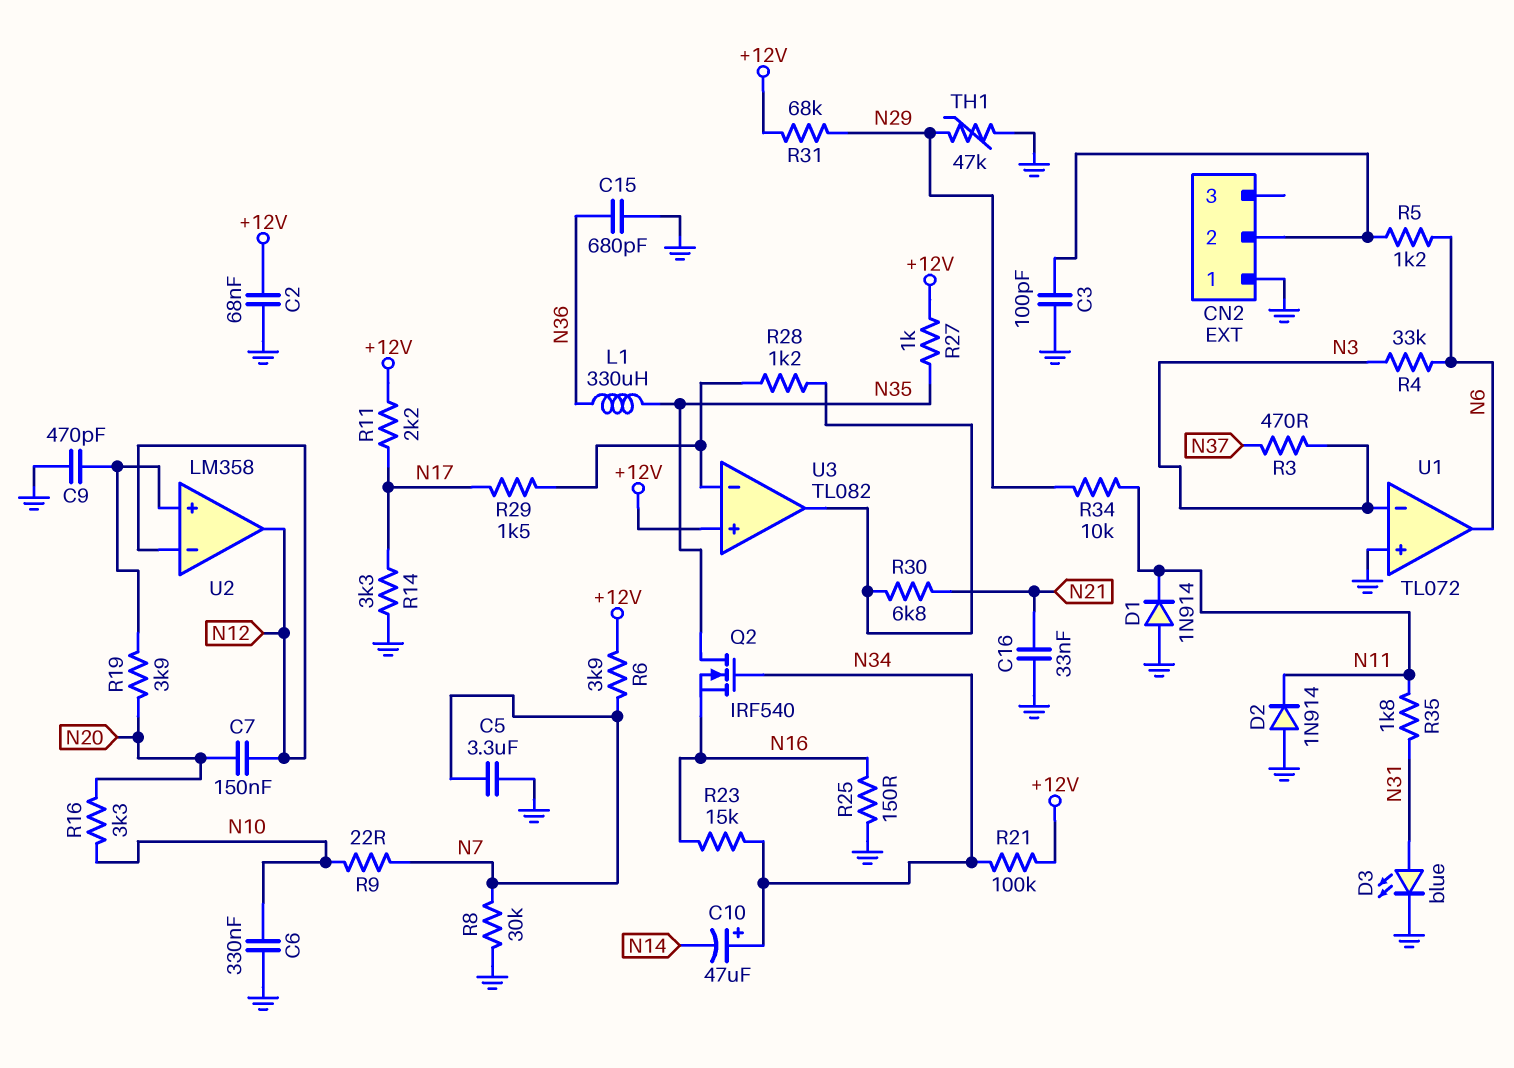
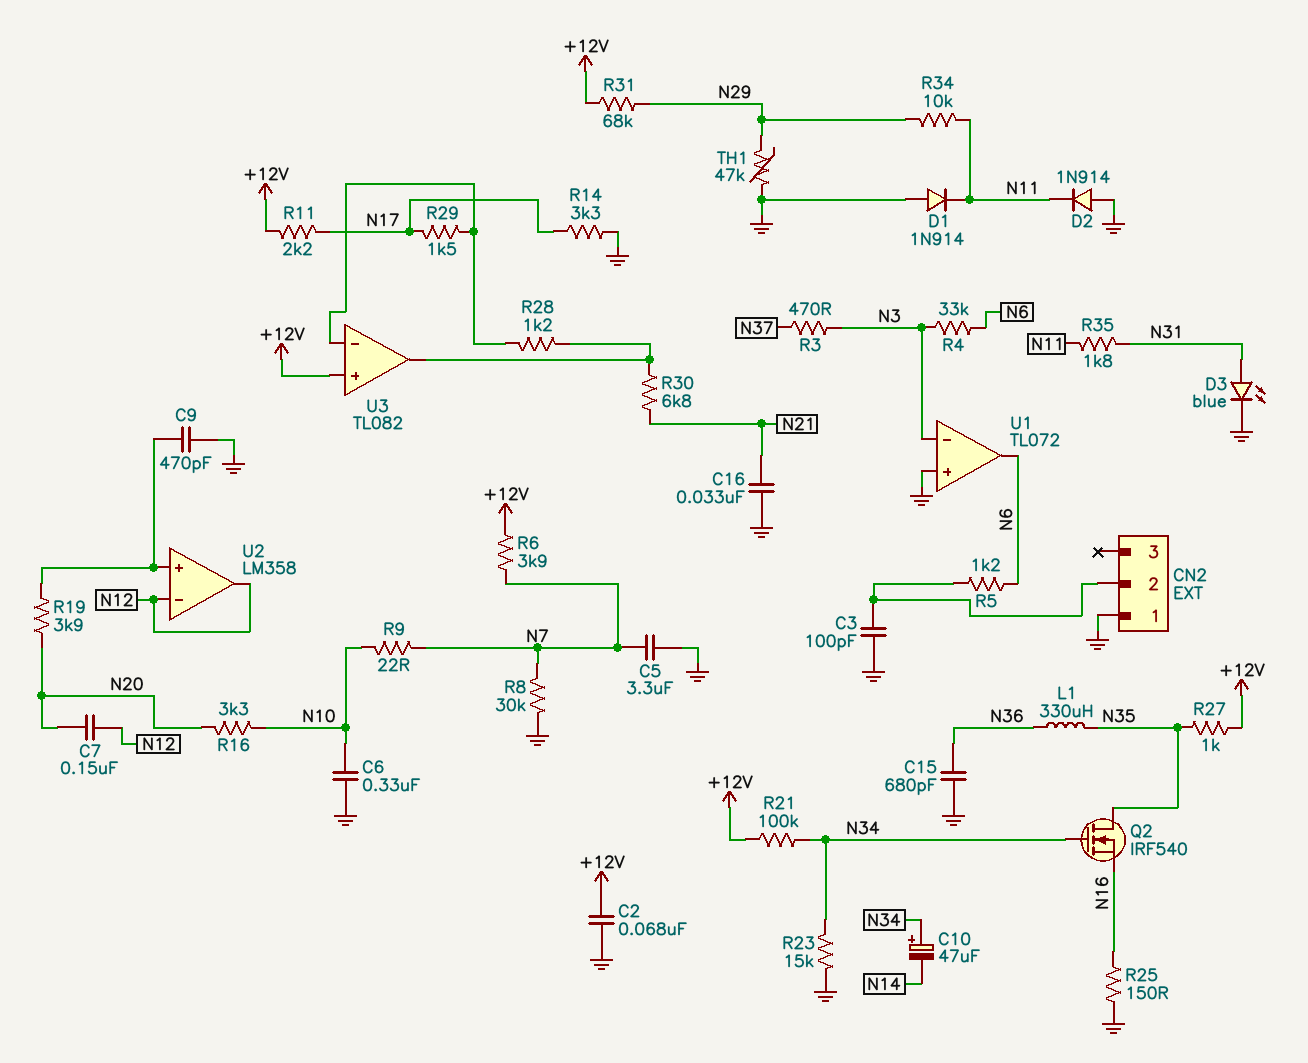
R23: 15k (N16, N34) -> 15k (GND, N34)

